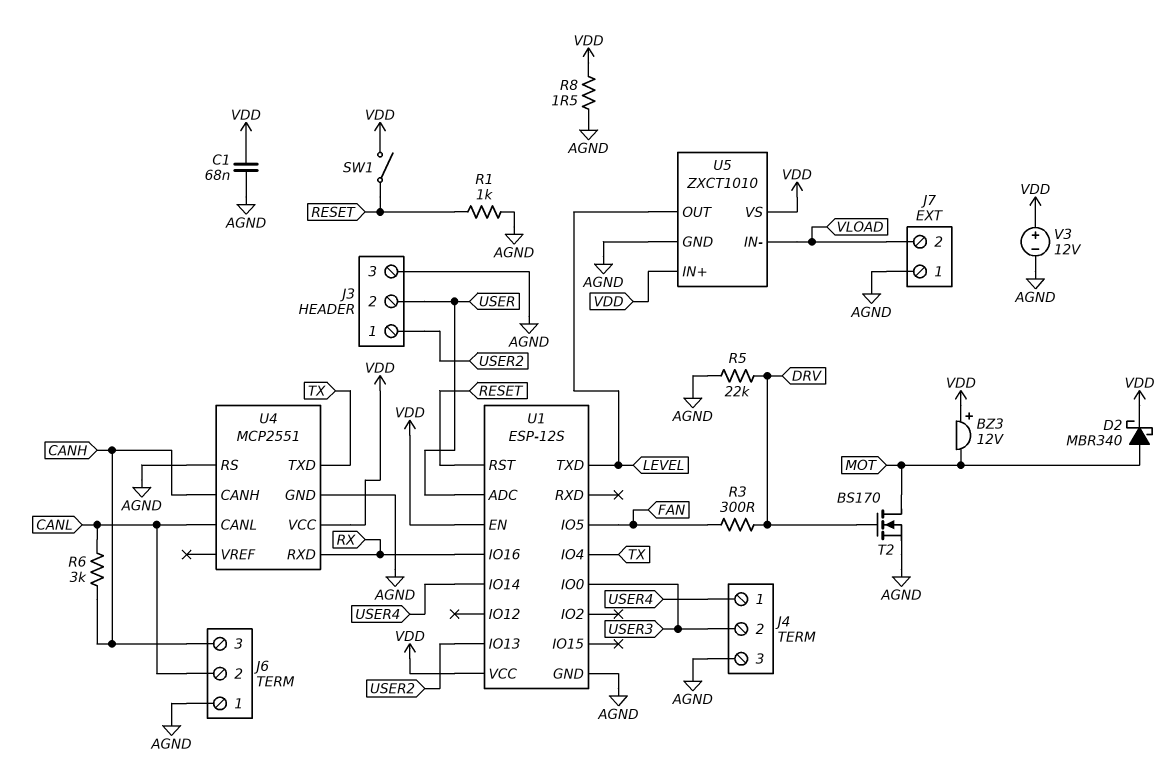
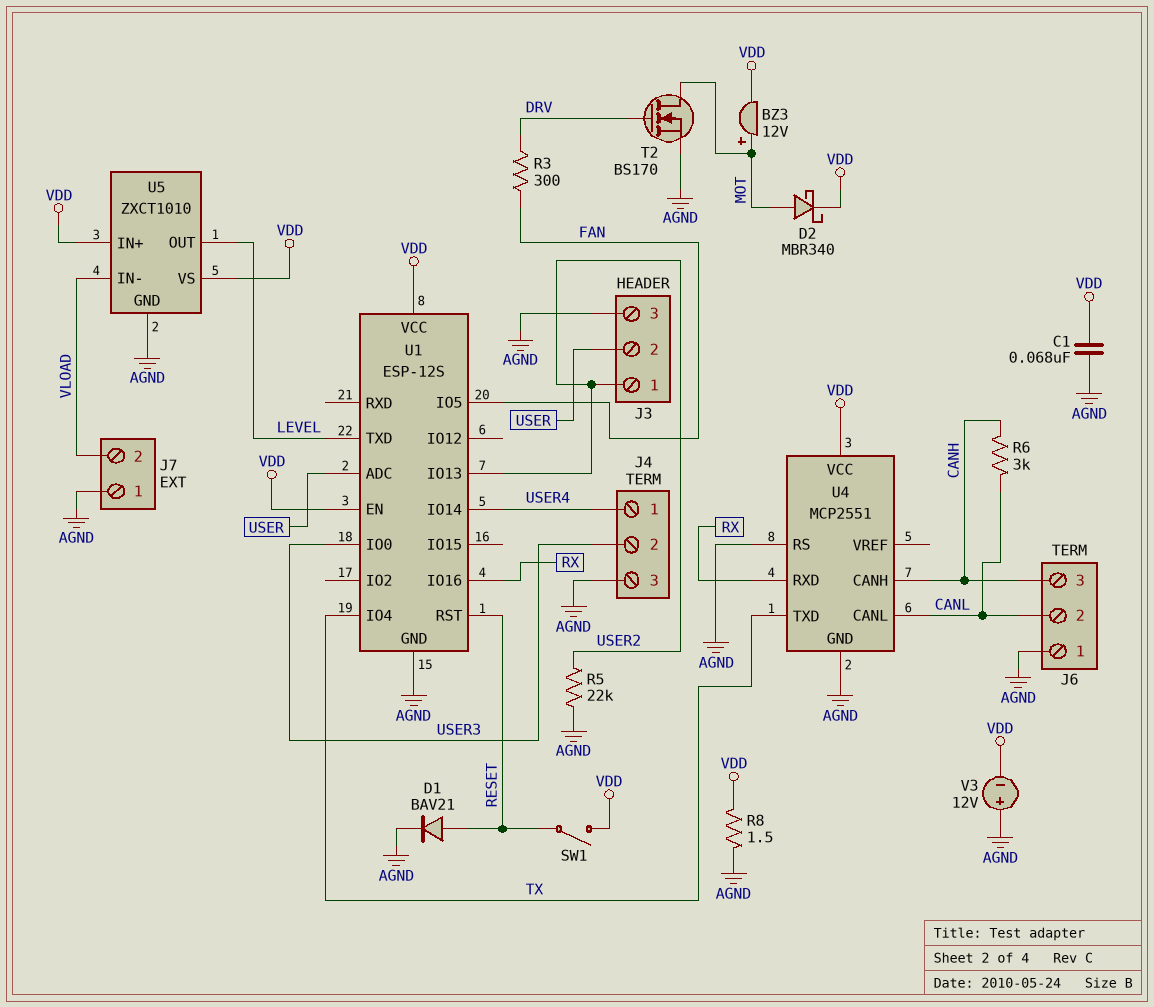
BZ3: buzzer 12V (plus VDD, minus MOT) -> buzzer 12V (plus MOT, minus VDD)
D1: none -> diode BAV21 (A RESET, K AGND)
R1: 1k (AGND, RESET) -> none
R5: 22k (AGND, DRV) -> 22k (AGND, USER2)
V3: 12V (plus VDD, minus AGND) -> 12V (plus AGND, minus VDD)

